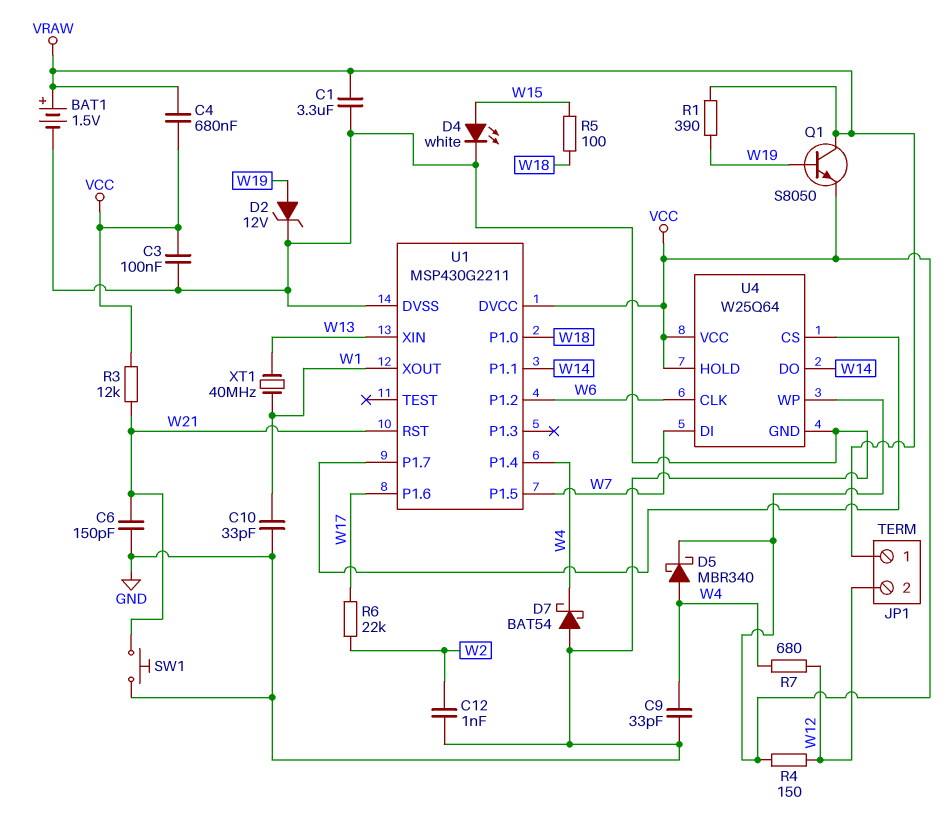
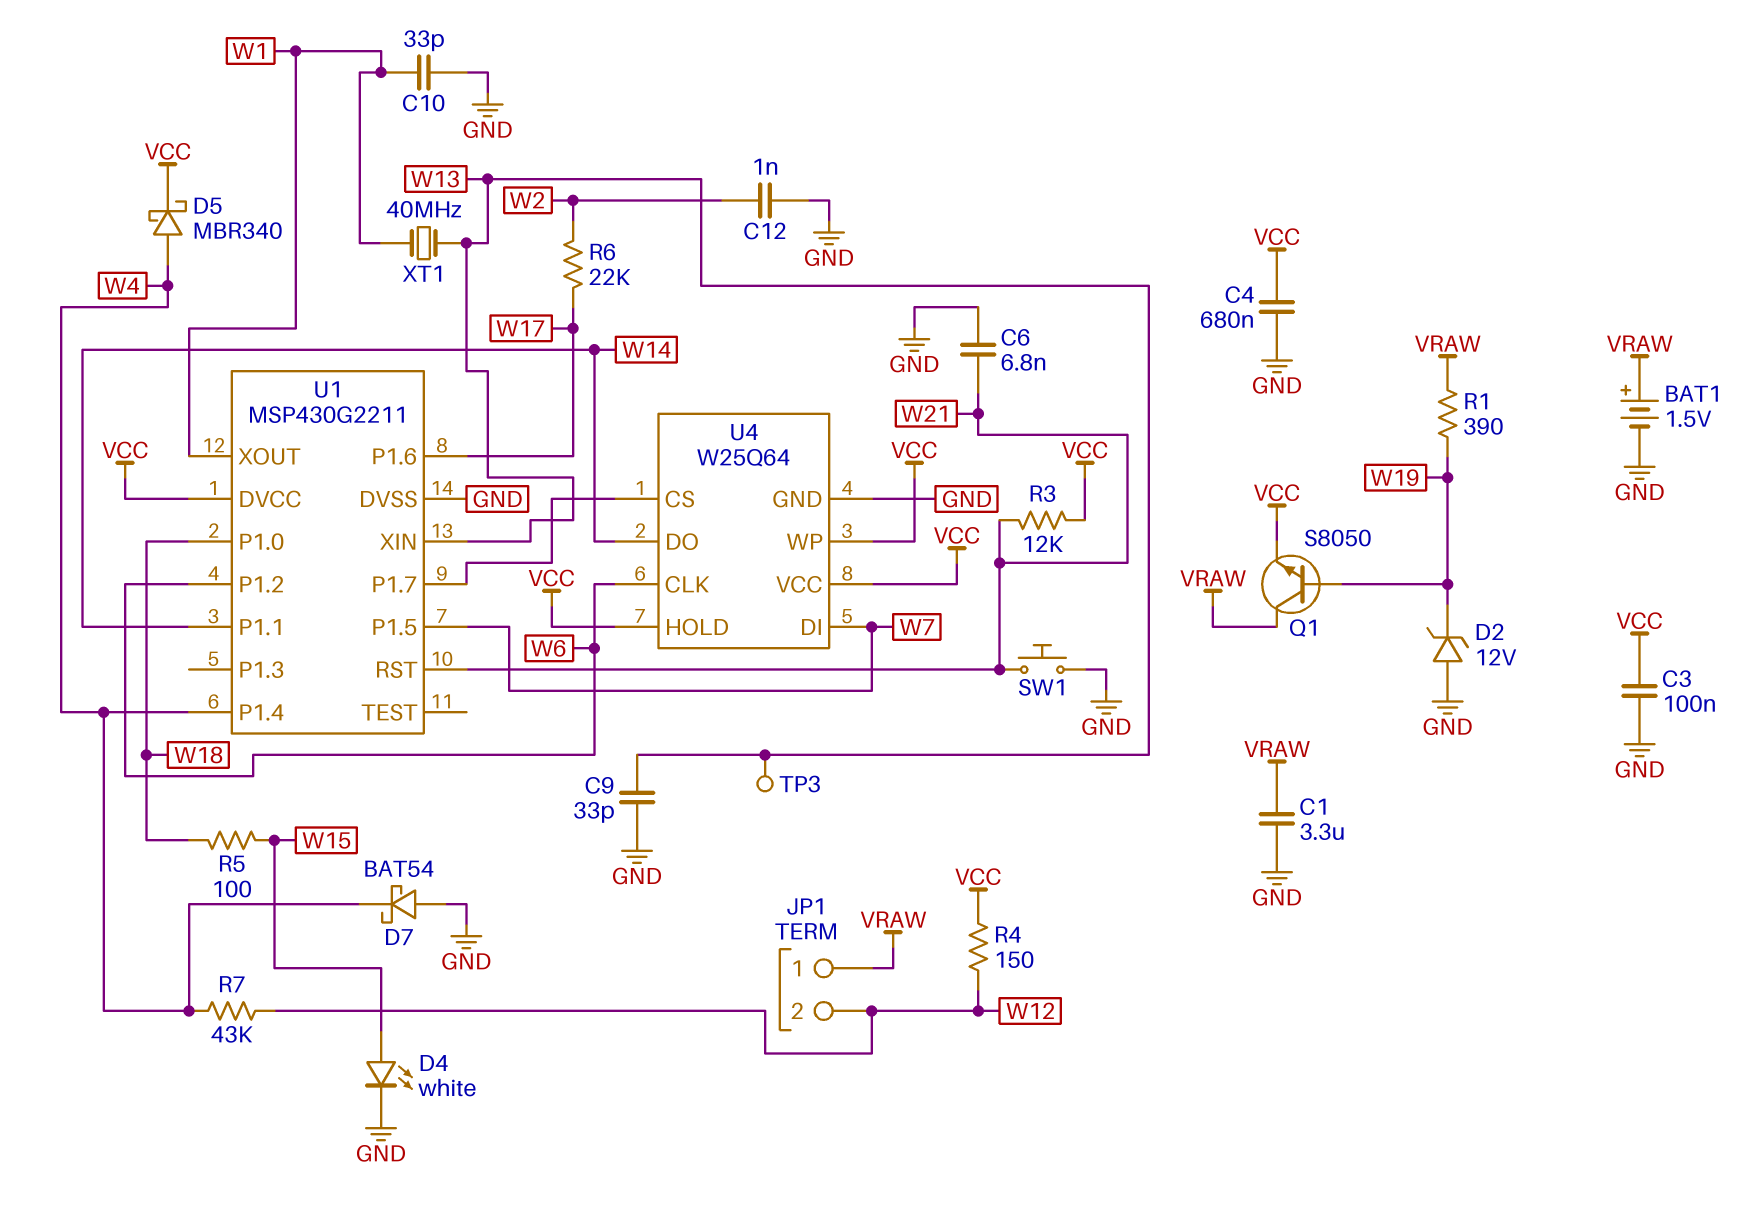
C4: 680nF (VCC, VRAW) -> 680nF (GND, VCC)
C6: 150pF (GND, W21) -> 6.8nF (GND, W21)
C9: 33pF (GND, W4) -> 33pF (GND, W13)
D2: zener 12V (A W19, K GND) -> zener 12V (A GND, K W19)
R7: 680 (W4, W12) -> 43k (W4, W12)
TP3: none -> test point (W13)

